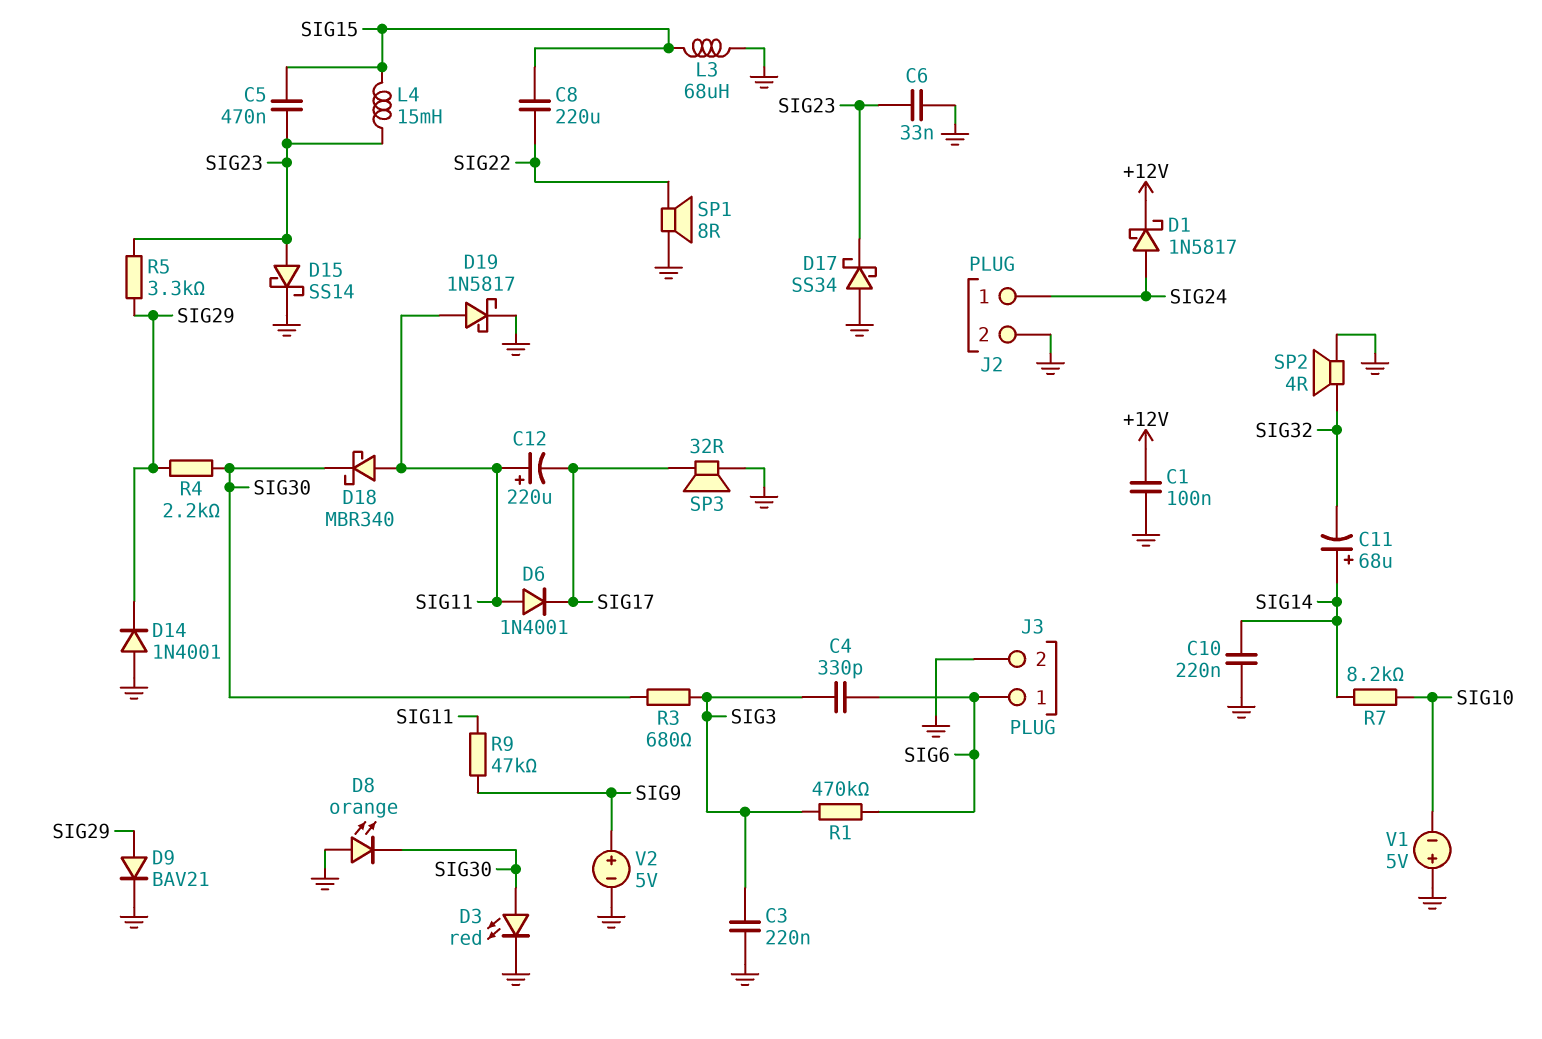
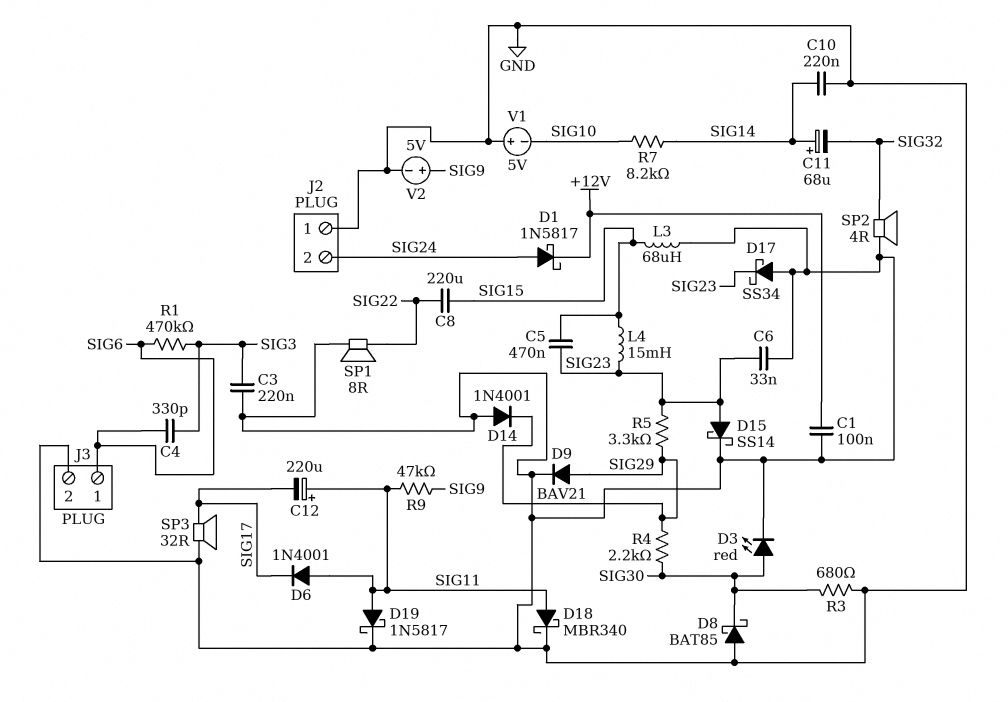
D8: LED orange (A GND, K SIG30) -> schottky BAT85 (A GND, K SIG30)
D18: schottky MBR340 (A SIG11, K SIG30) -> schottky MBR340 (A SIG11, K GND)
J2 pin 1: SIG24 -> GND
J2 pin 2: GND -> SIG24
R3: 680 (SIG3, SIG30) -> 680 (GND, SIG30)

